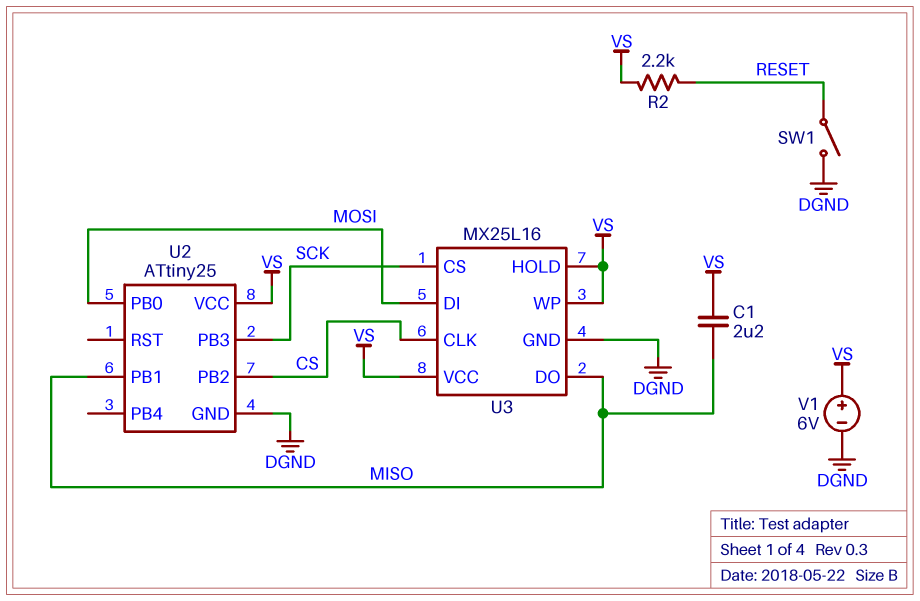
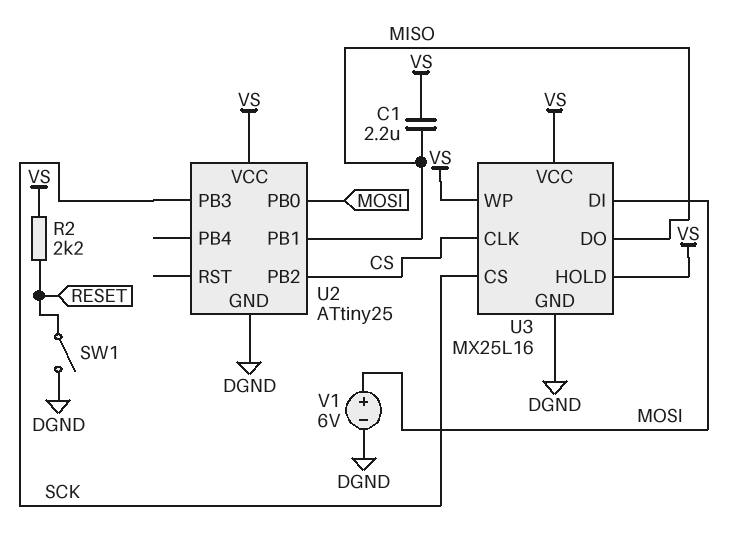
V1: 6V (plus VS, minus DGND) -> 6V (plus MOSI, minus DGND)

